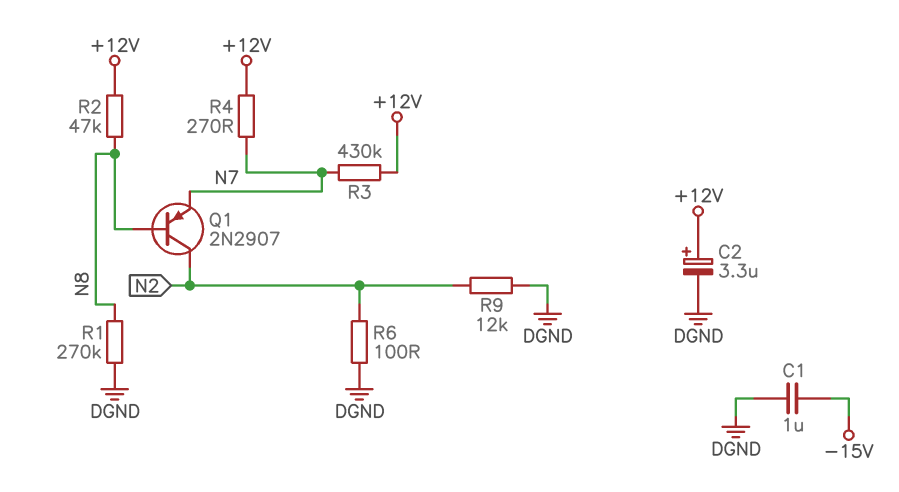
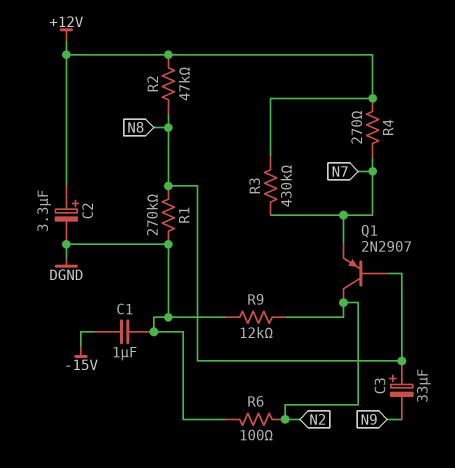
C3: none -> 33uF (plus N8, minus N9)

